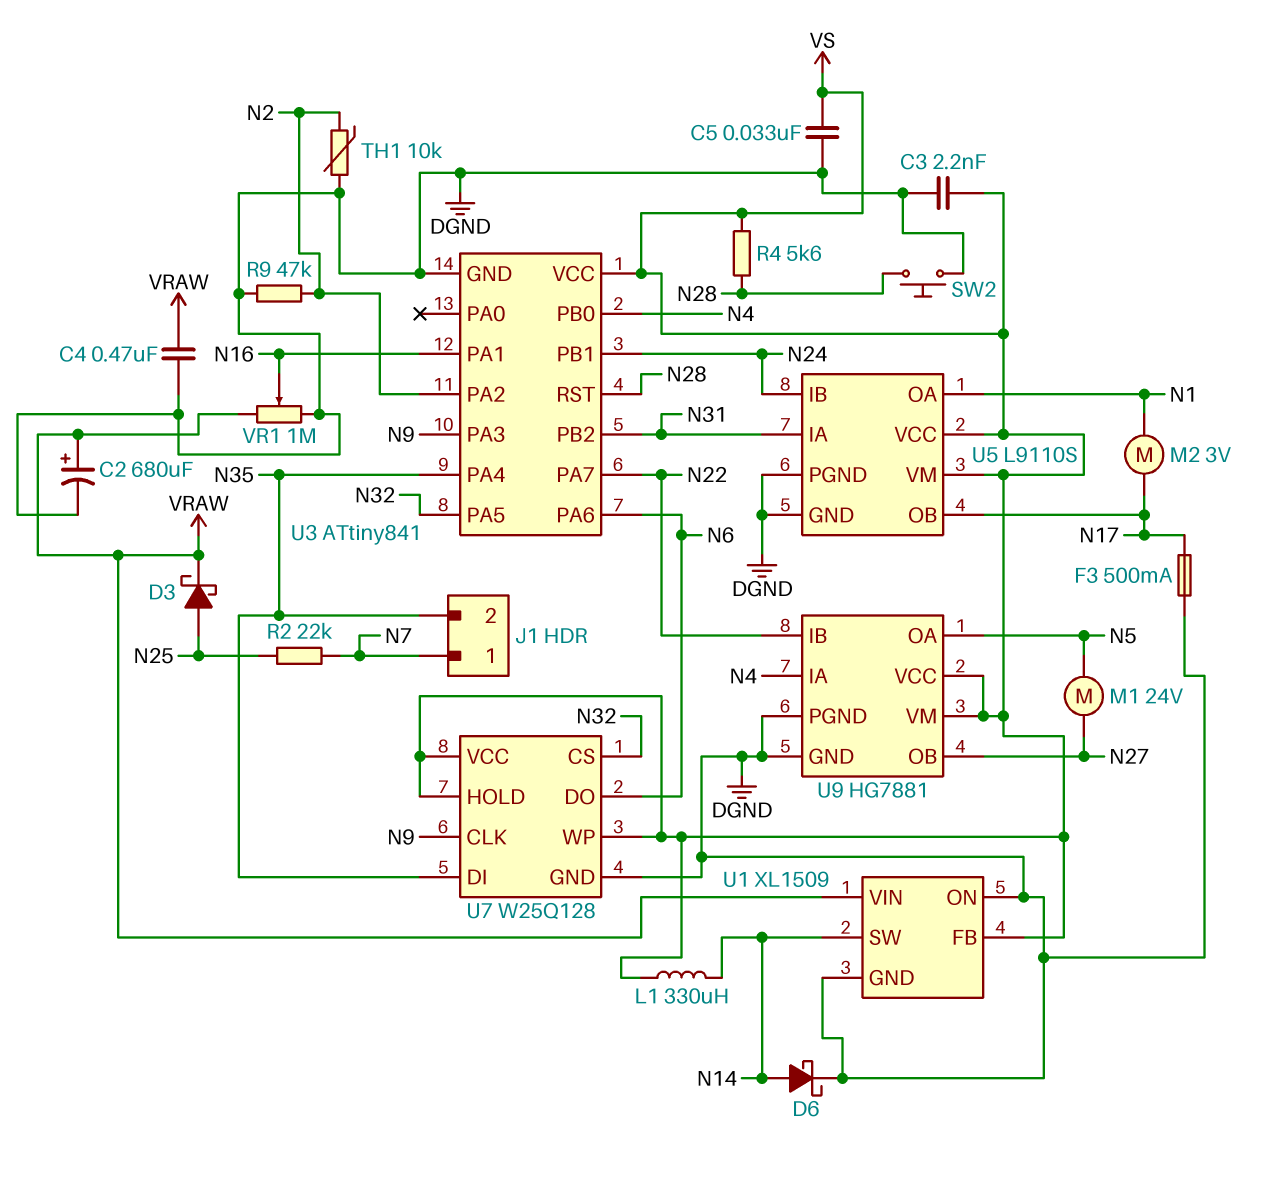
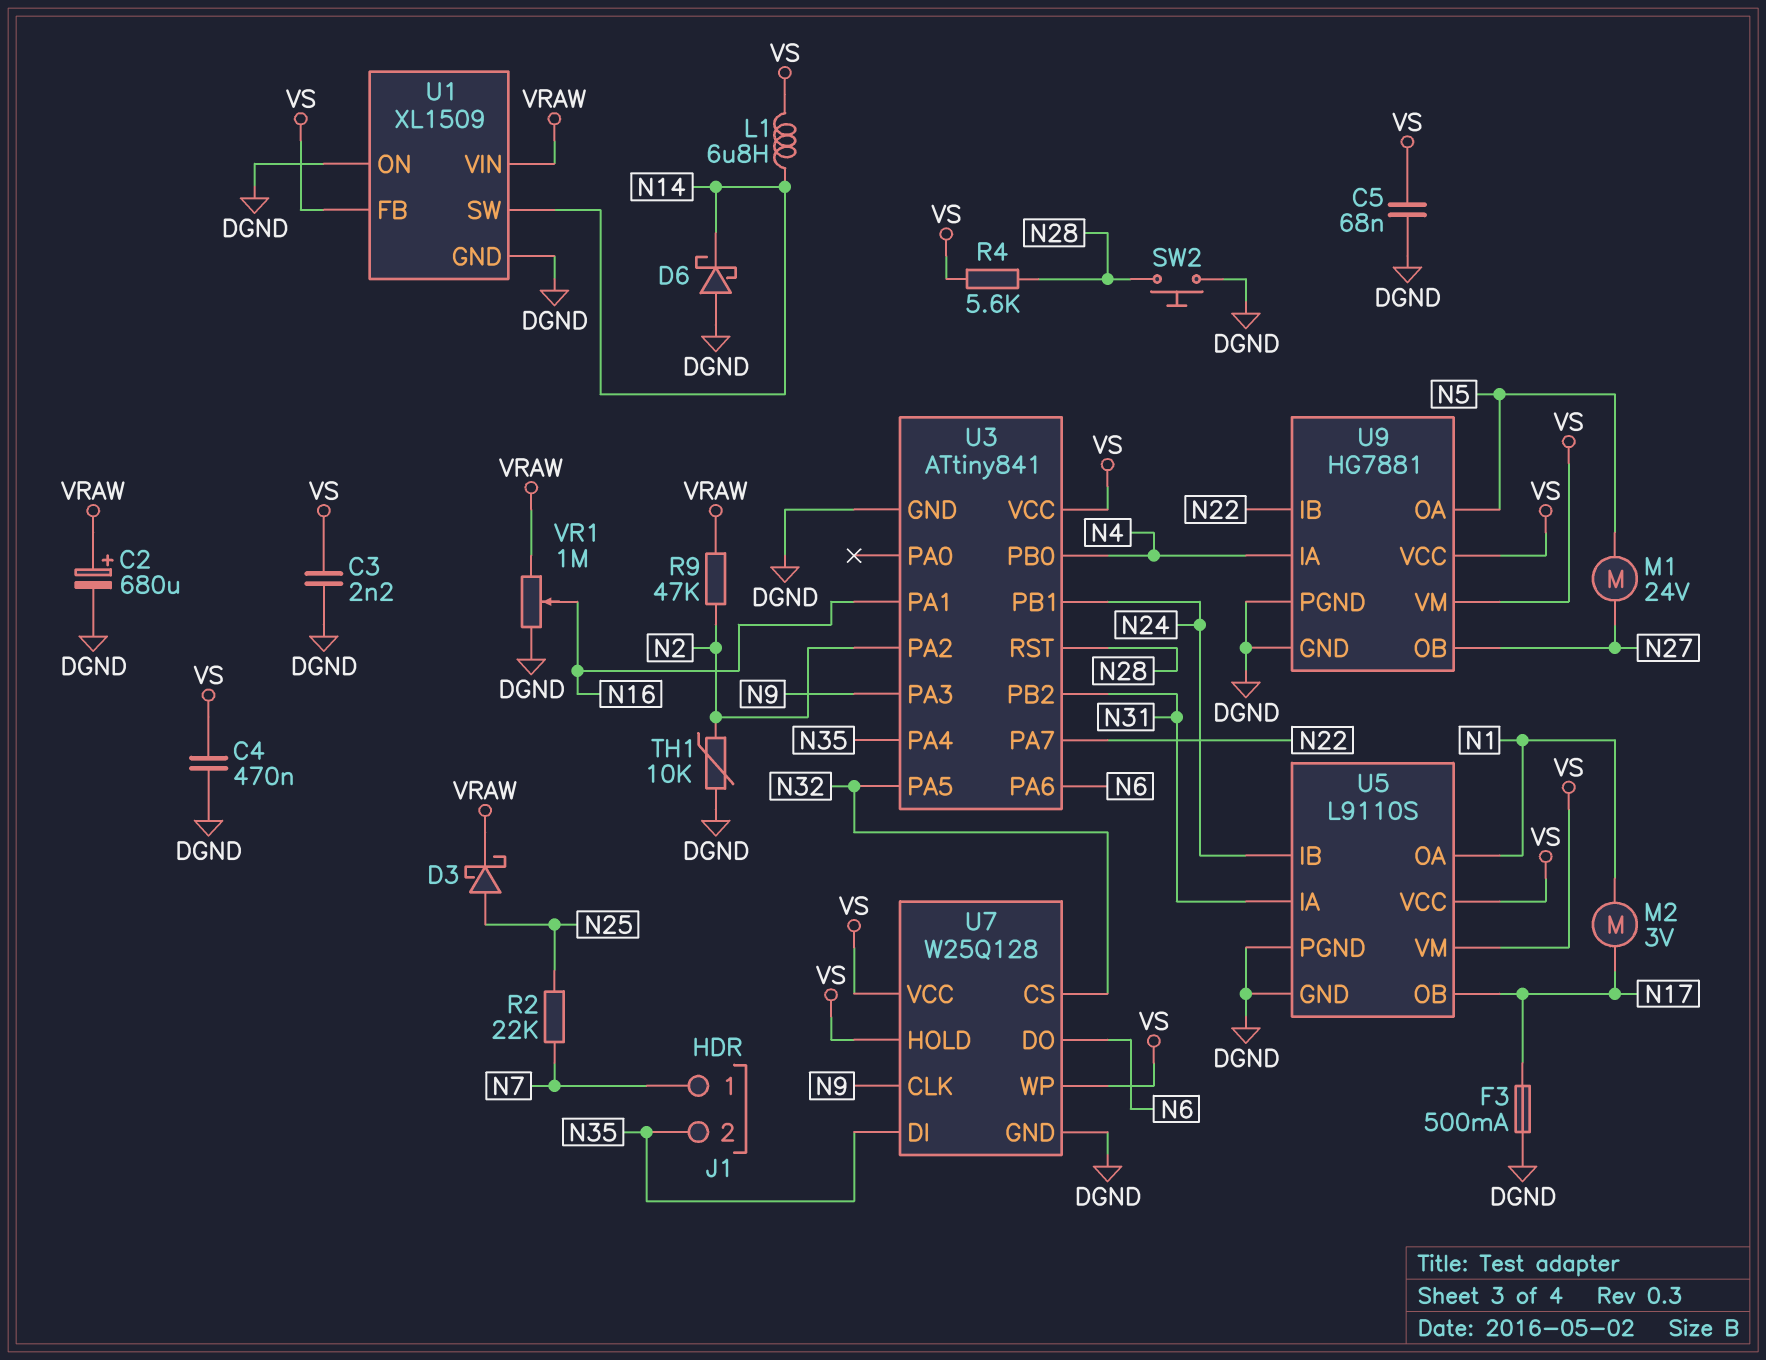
C4: 470nF (DGND, VRAW) -> 470nF (DGND, VS)
C5: 33nF (DGND, VS) -> 68nF (DGND, VS)
D6: schottky (A N14, K DGND) -> schottky (A DGND, K N14)
L1: 330uH (N14, VS) -> 6.8uH (N14, VS)
R9: 47k (DGND, N2) -> 47k (N2, VRAW)

